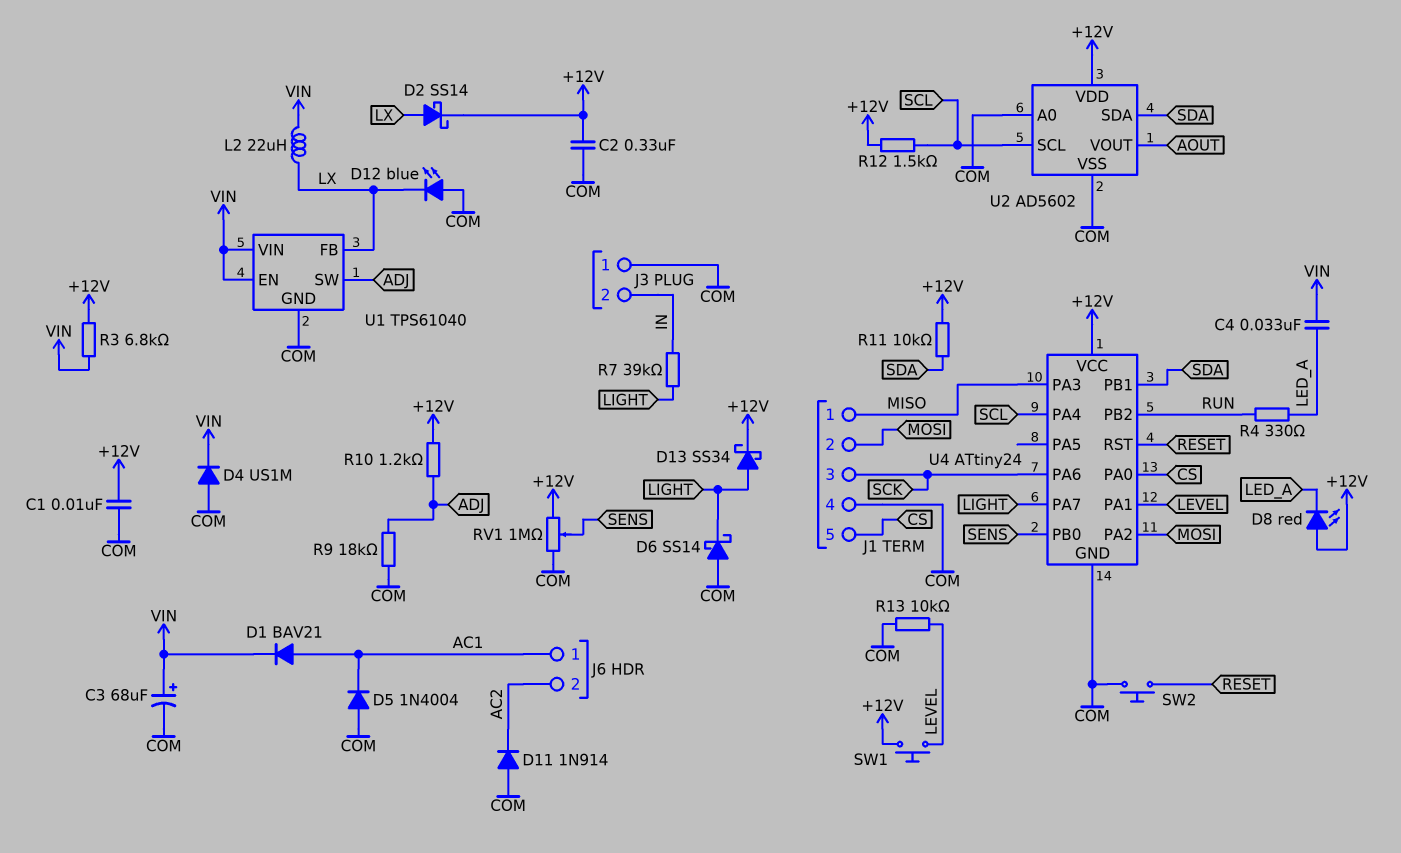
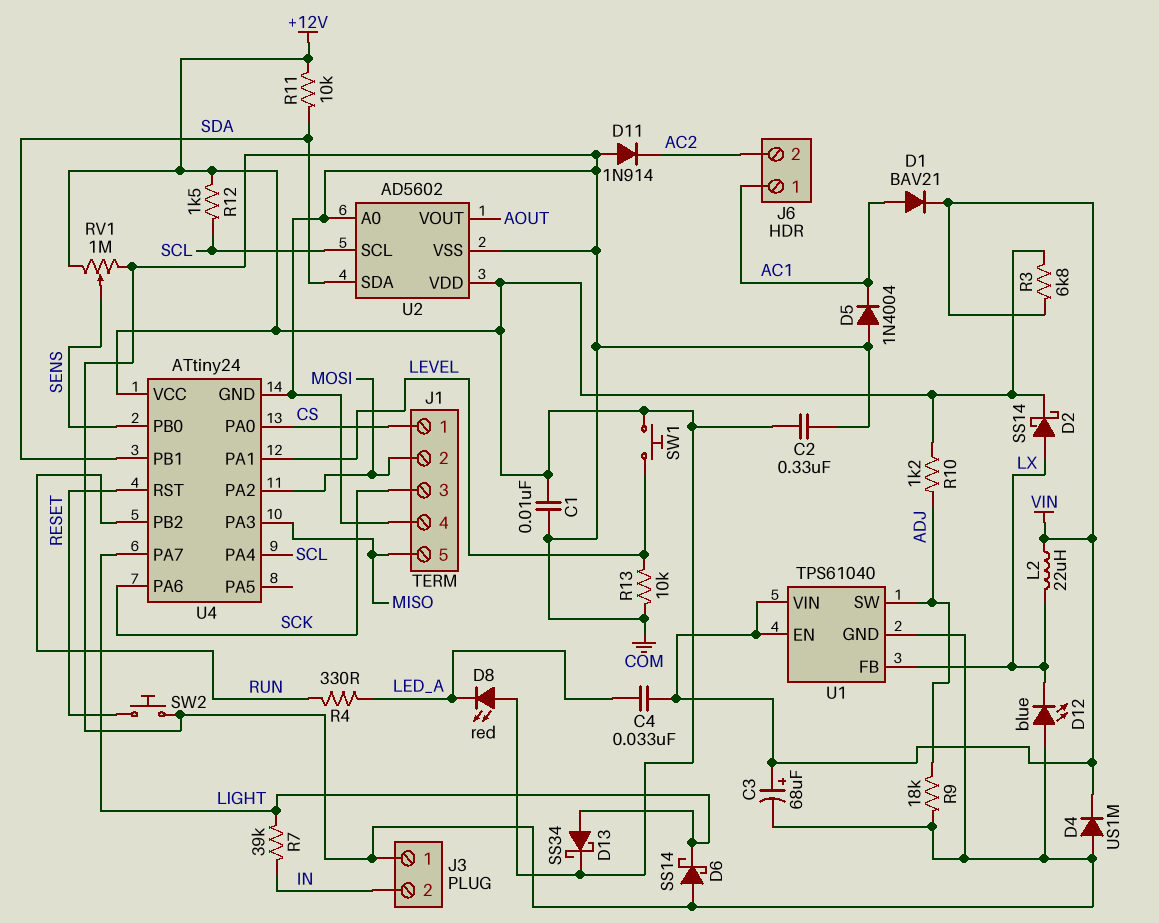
J1 pin 1: MISO -> CS
J1 pin 5: CS -> MISO

